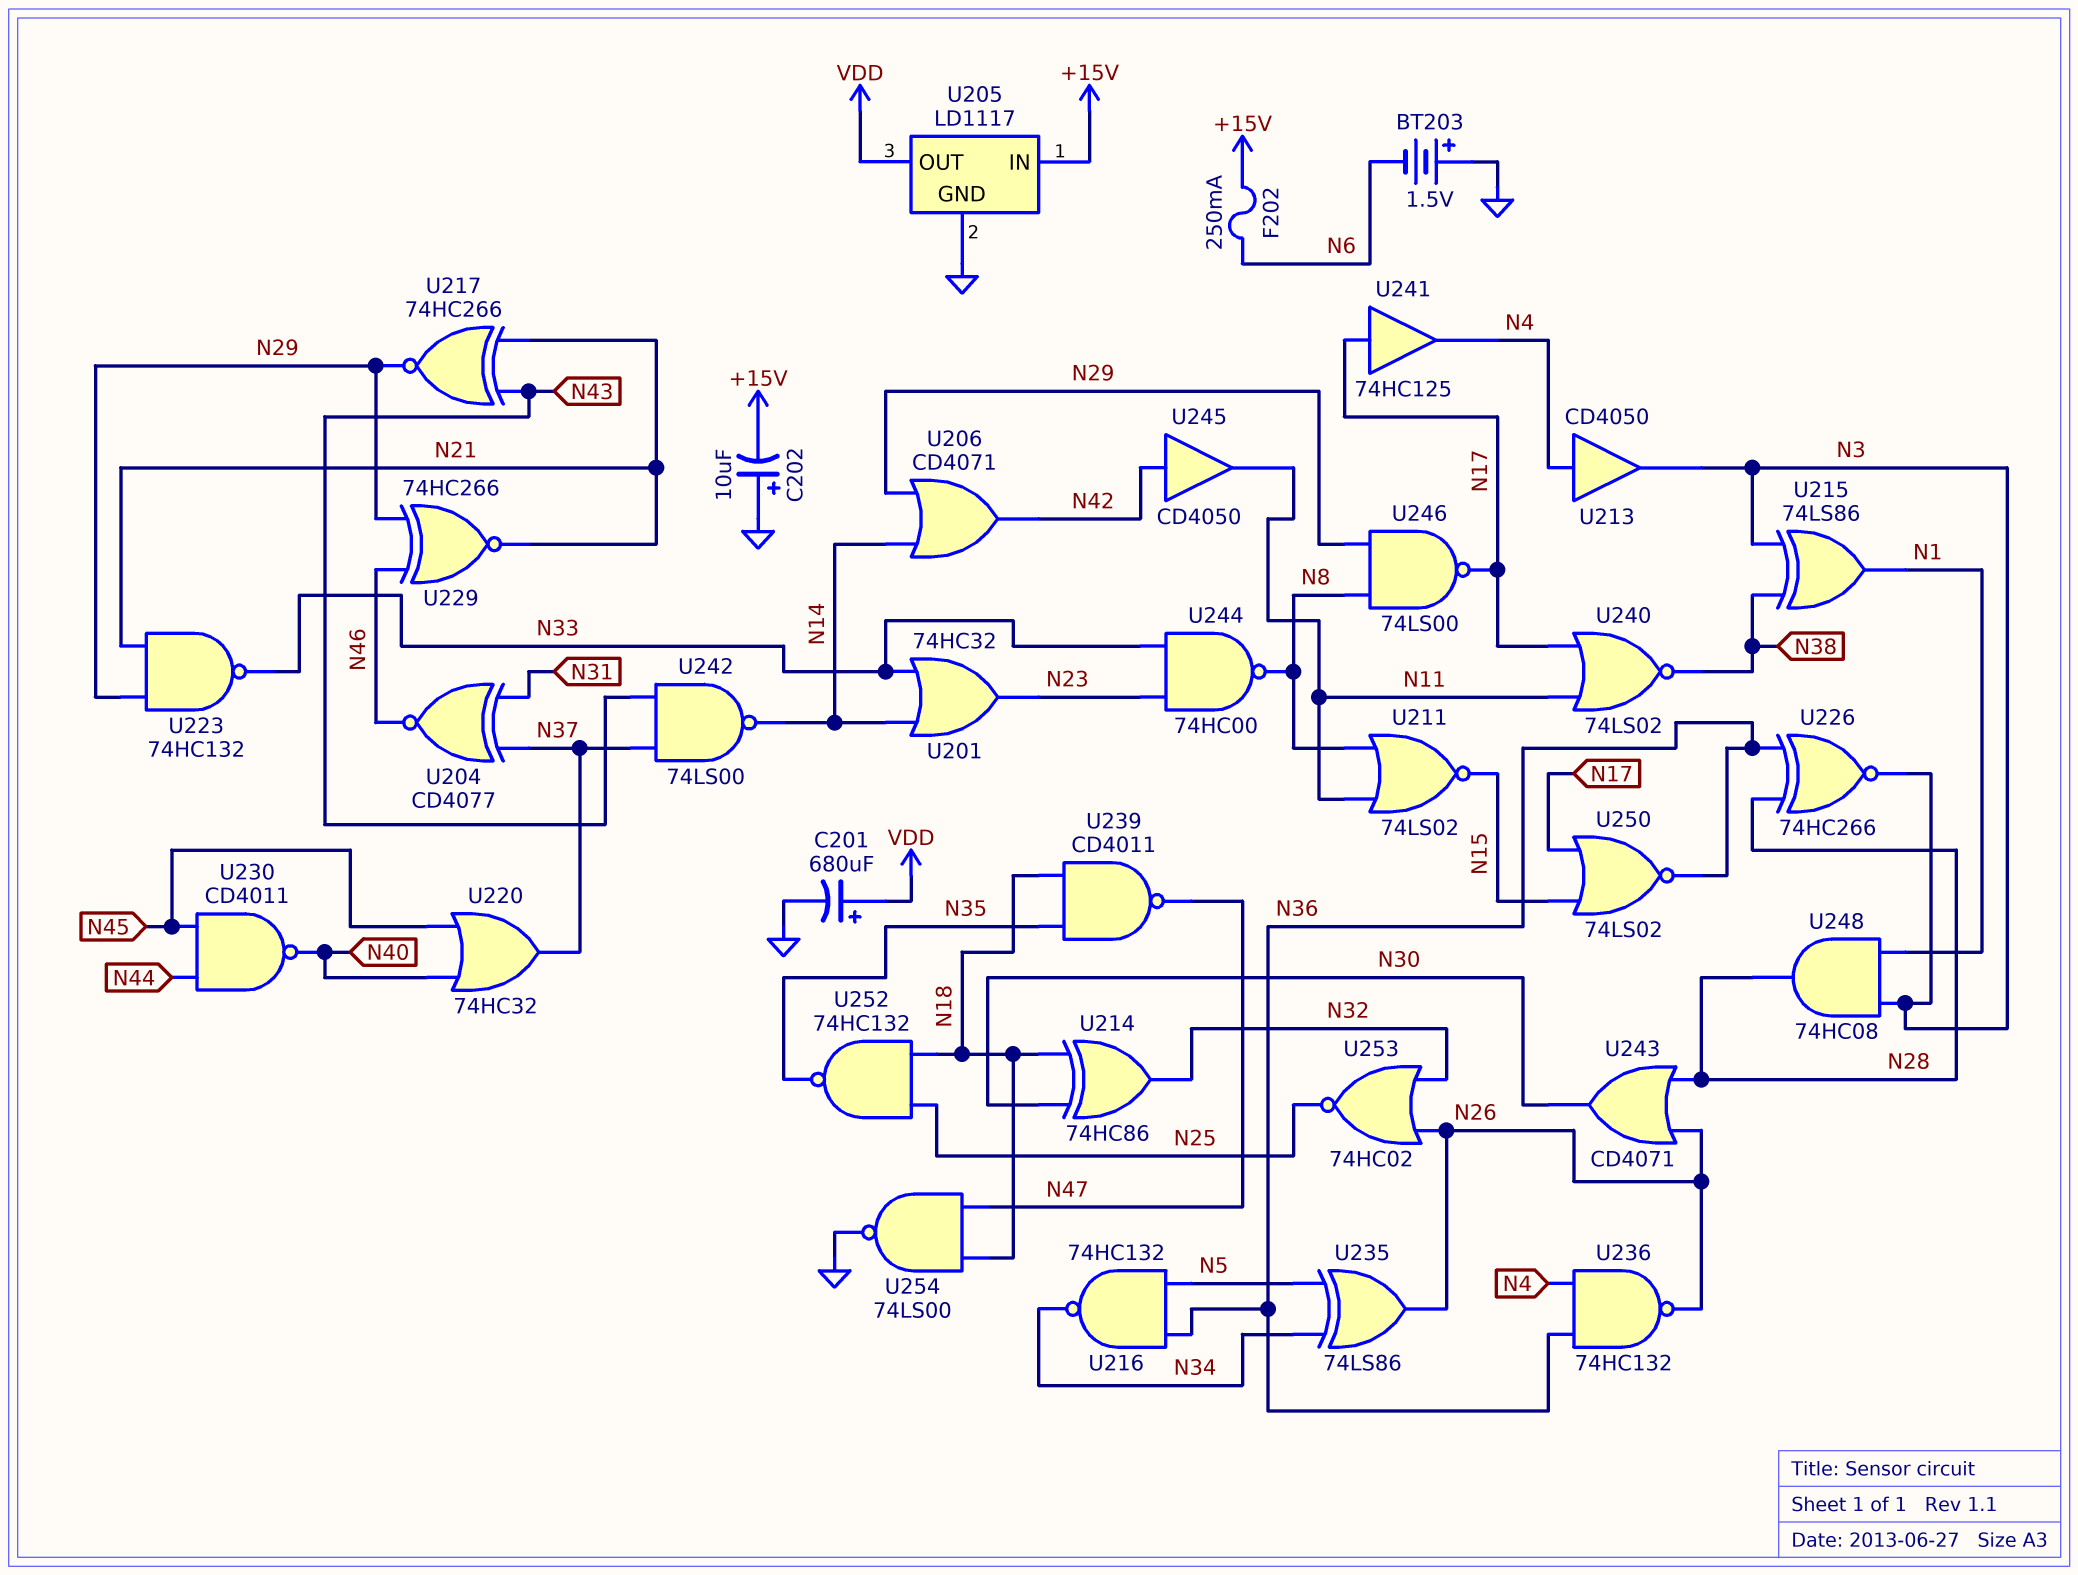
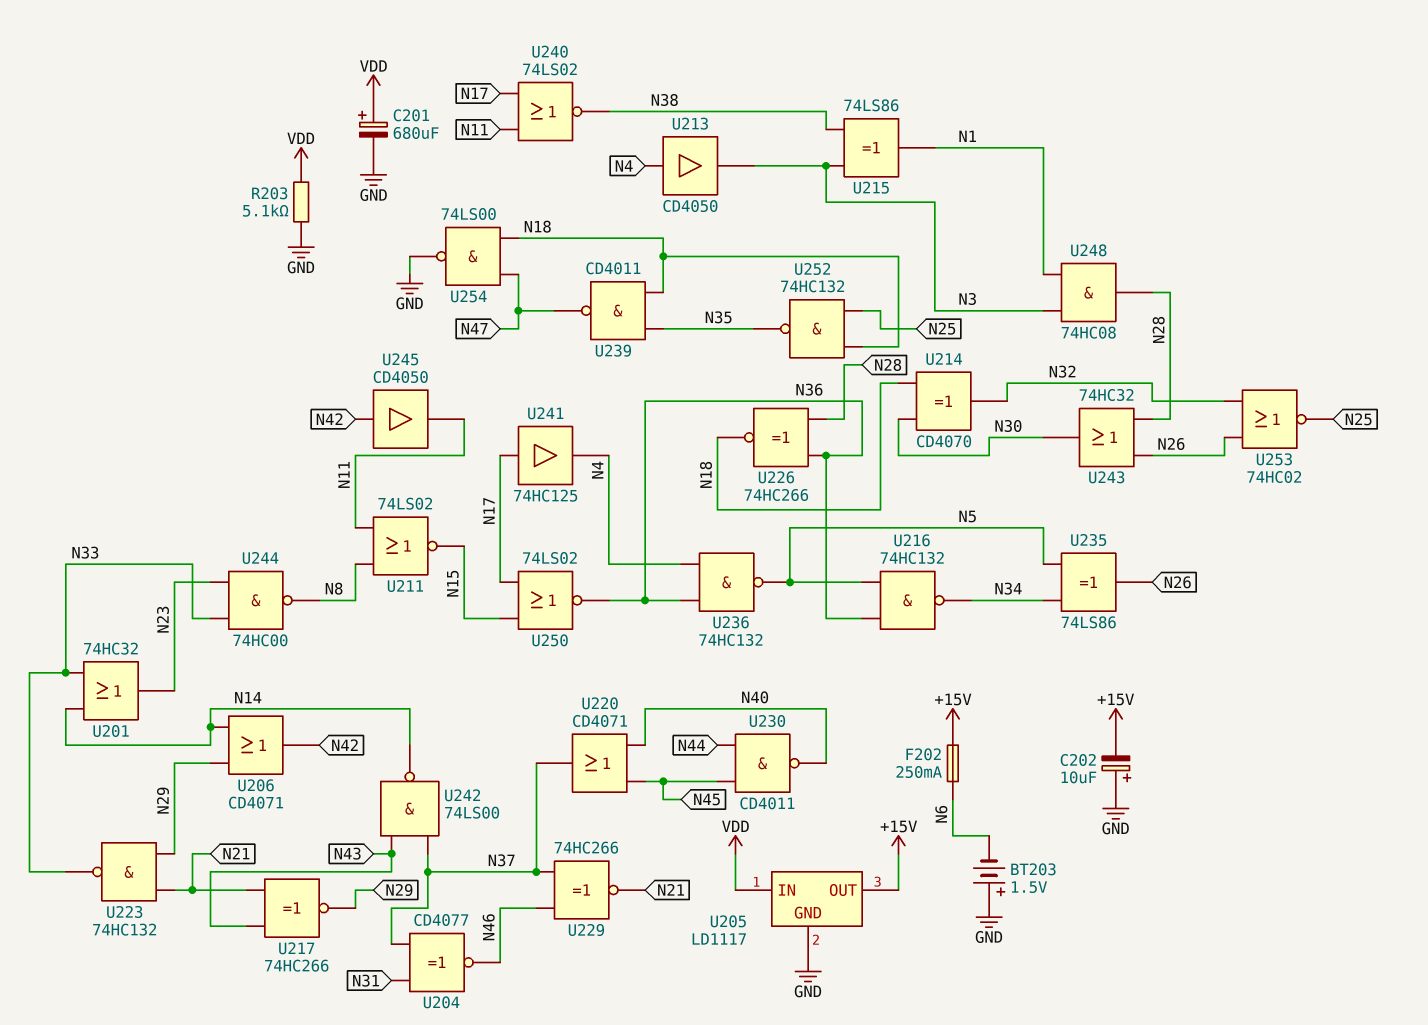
R203: none -> 5.1k (GND, VDD)
U205 pin IN: +15V -> VDD
U205 pin OUT: VDD -> +15V
U214: XOR 74HC86 (in N18, in N30, out N32) -> XOR CD4070 (in N18, in N30, out N32)
U220: OR 74HC32 (in N40, in N45, out N37) -> OR CD4071 (in N40, in N45, out N37)
U226: XNOR 74HC266 (in N28, in N36, out N3) -> XNOR 74HC266 (in N28, in N36, out N18)
U229: XNOR 74HC266 (in N29, in N46, out N21) -> XNOR 74HC266 (in N37, in N46, out N21)
U236: NAND 74HC132 (in N4, in N36, out N26) -> NAND 74HC132 (in N4, in N36, out N5)
U243: OR CD4071 (in N26, in N28, out N30) -> OR 74HC32 (in N26, in N28, out N30)
U246: NAND 74LS00 (in N8, in N29, out N17) -> none

